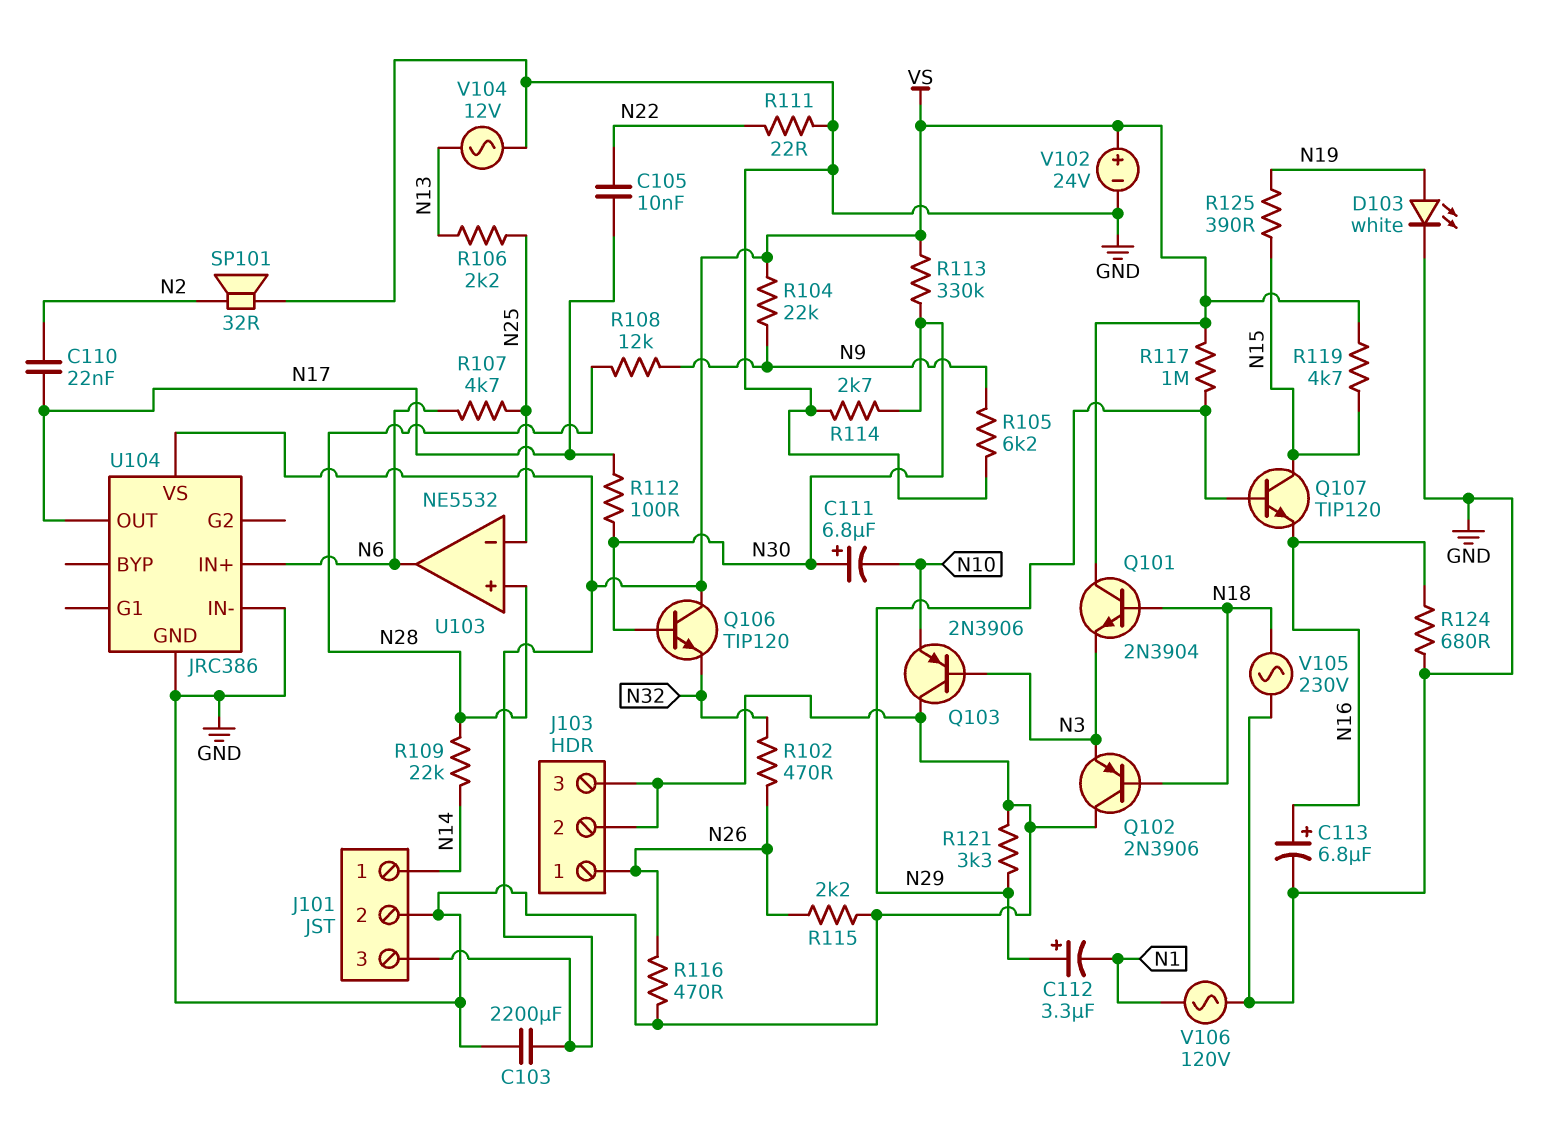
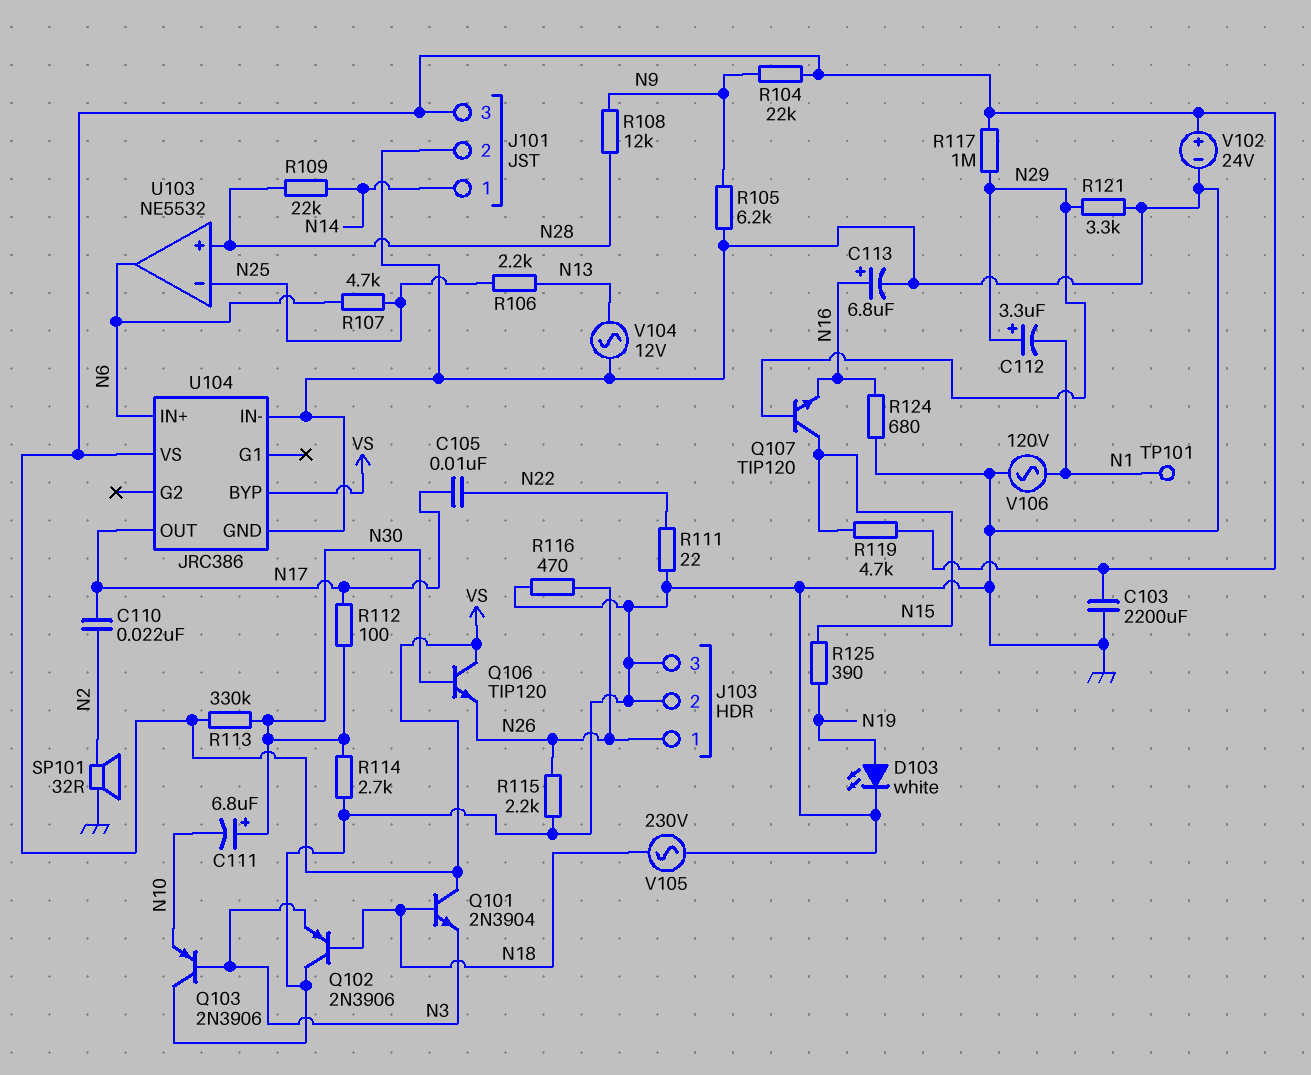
Q106: NPN TIP120 (B N30, C VS, E N32) -> NPN TIP120 (B N30, C VS, E N26)
R102: 470 (N26, N32) -> none
TP101: none -> test point (N1)
U104 pin BYP: none -> VS

